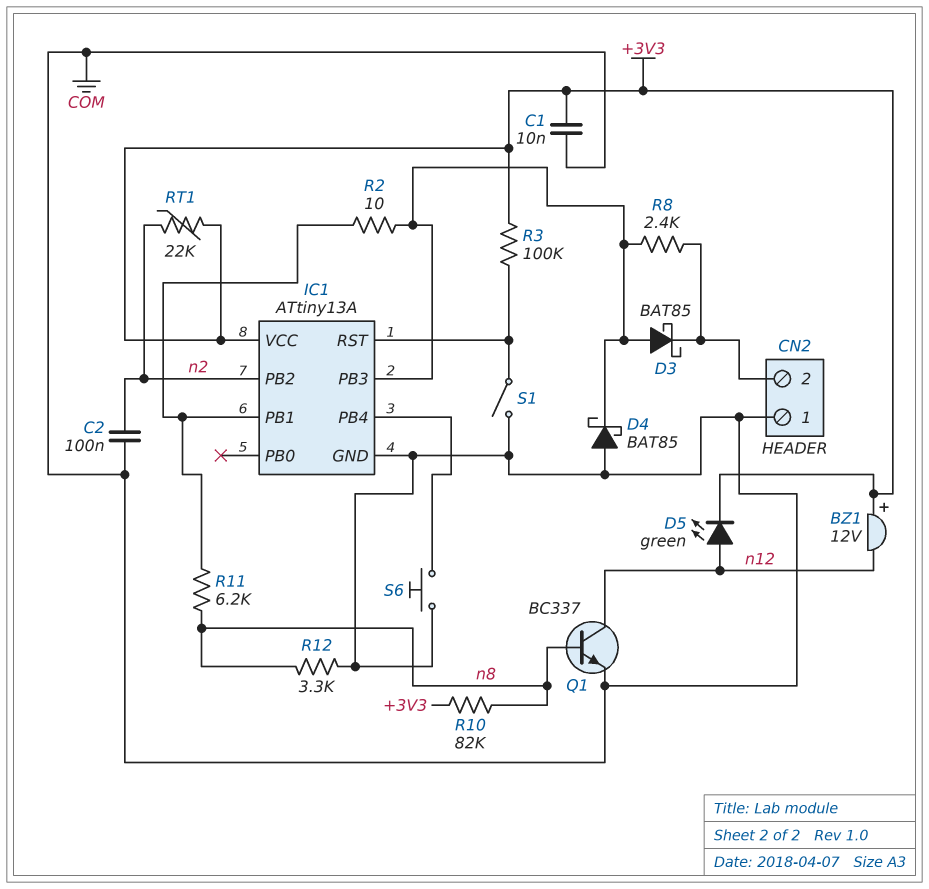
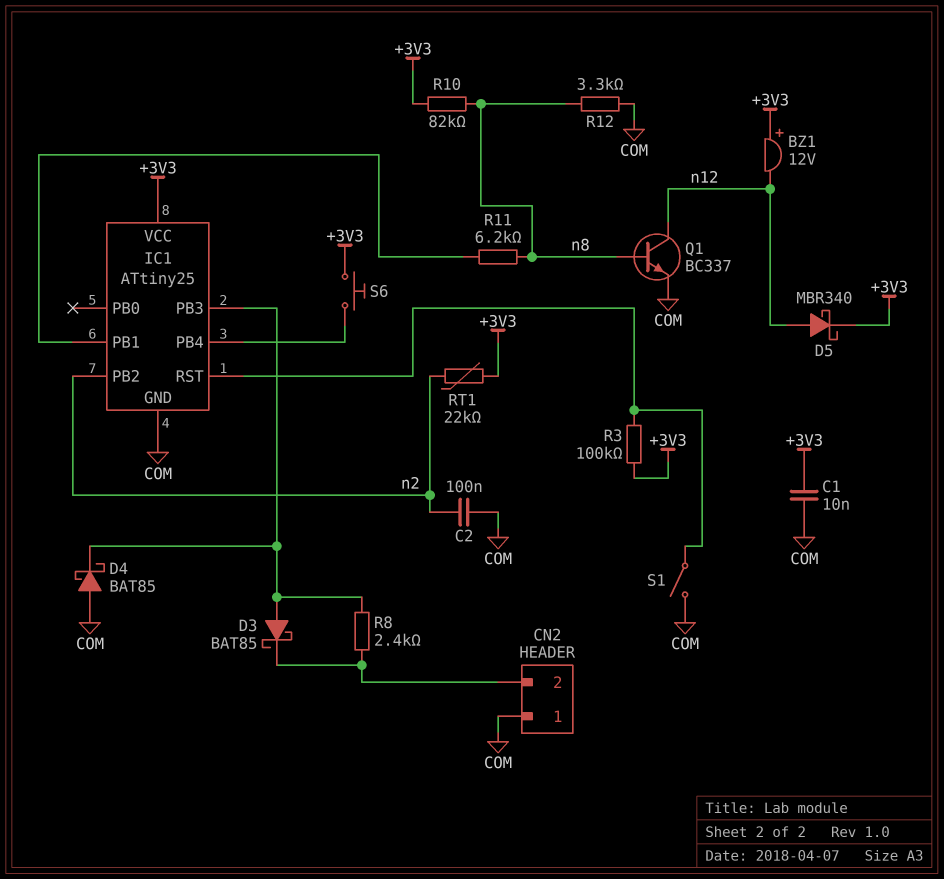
D5: LED green (A n12, K +3V3) -> schottky MBR340 (A n12, K +3V3)
IC1: ATtiny13A -> ATtiny25
R2: 10 (IC1/PB1, IC1/PB3) -> none
S6: button (COM, IC1/PB4) -> button (+3V3, IC1/PB4)

